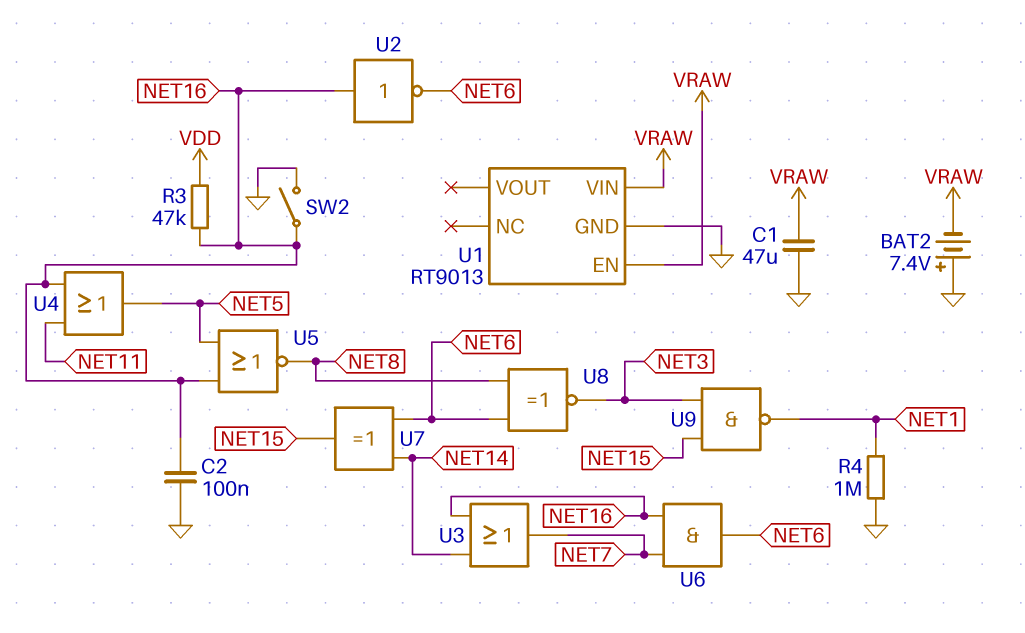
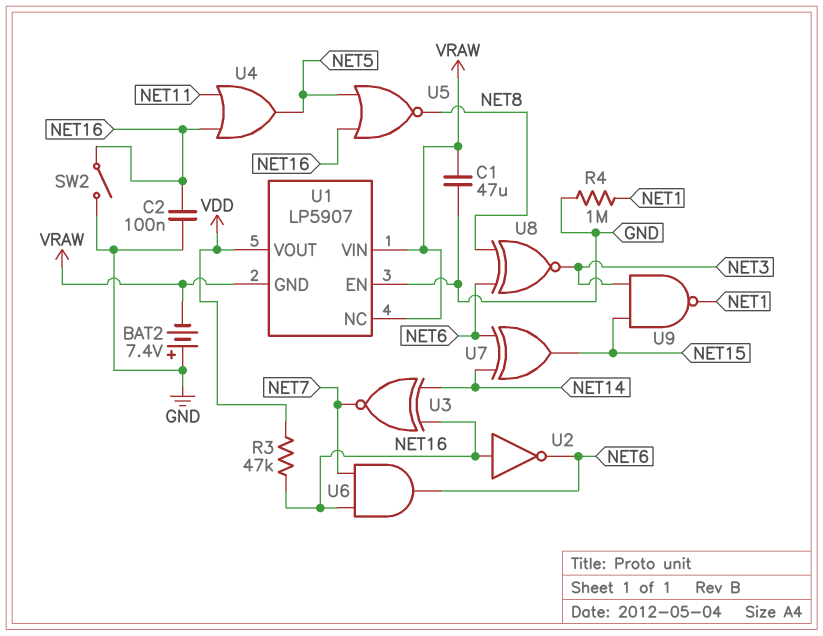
U1: RT9013 -> LP5907
U1 pin EN: VRAW -> GND
U1 pin GND: GND -> VRAW
U1 pin NC: none -> VRAW
U1 pin VOUT: none -> VDD
U3: OR (in NET14, in NET16, out NET7) -> XNOR (in NET14, in NET16, out NET7)

